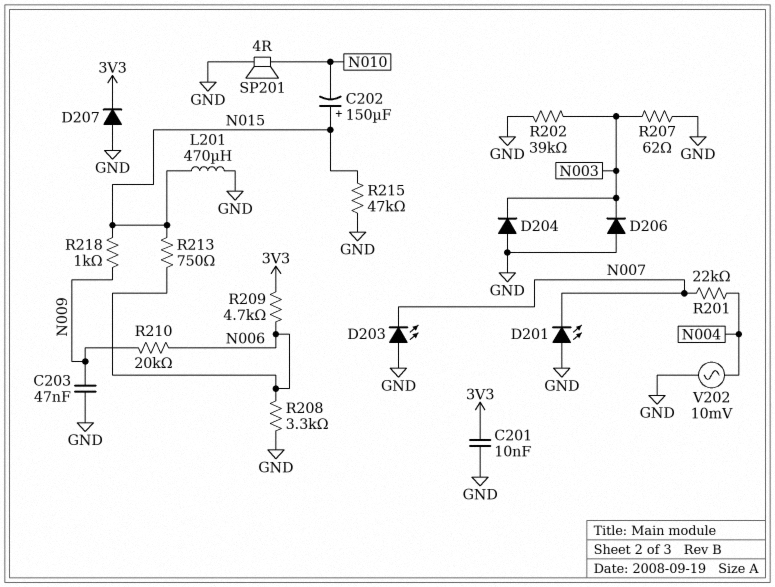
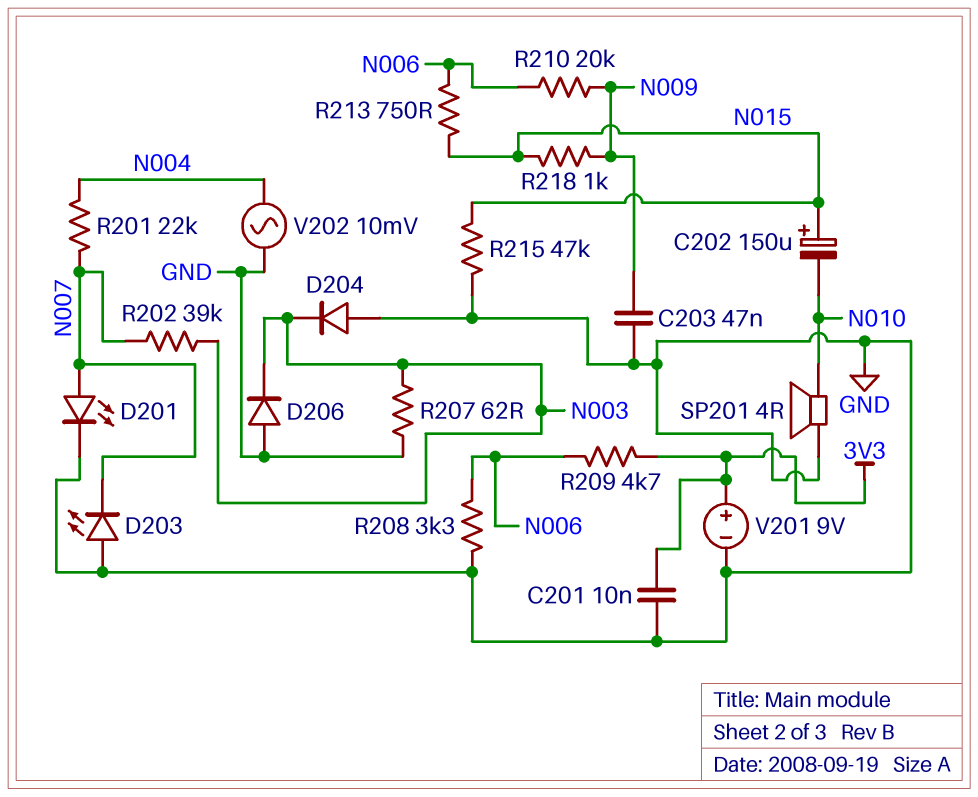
D201: LED (A GND, K N007) -> LED (A N007, K GND)
D207: diode (A GND, K 3V3) -> none
L201: 470uH (GND, N015) -> none
R202: 39k (GND, N003) -> 39k (N003, N007)
V201: none -> 9V (plus 3V3, minus GND)

